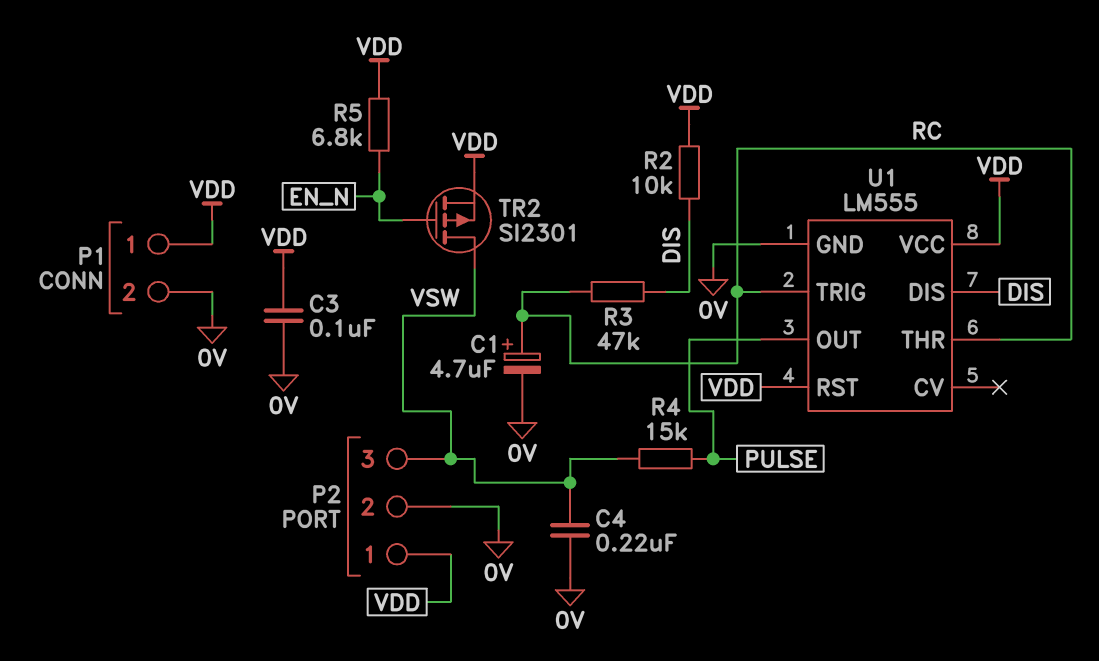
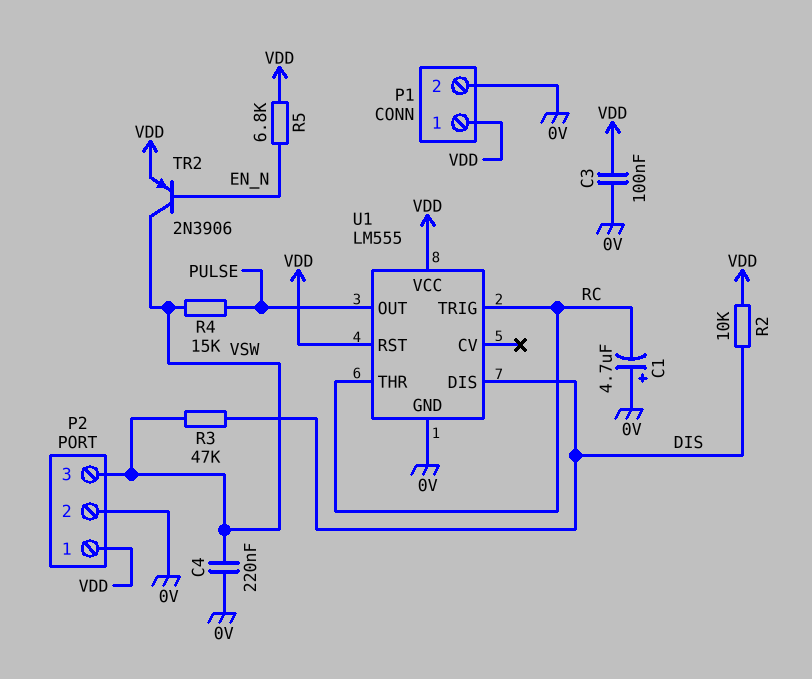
C1: 4.7uF (plus RC, minus 0V) -> 4.7uF (plus 0V, minus RC)
R3: 47k (DIS, RC) -> 47k (DIS, VSW)
TR2: PMOS SI2301 (G EN_N, D VSW, S VDD) -> PNP 2N3906 (B EN_N, C VSW, E VDD)

